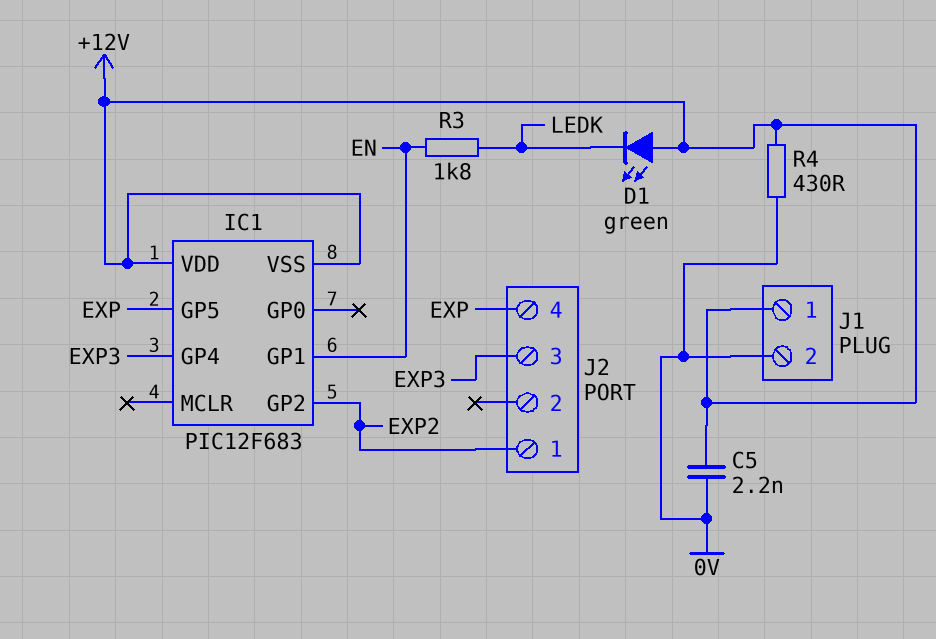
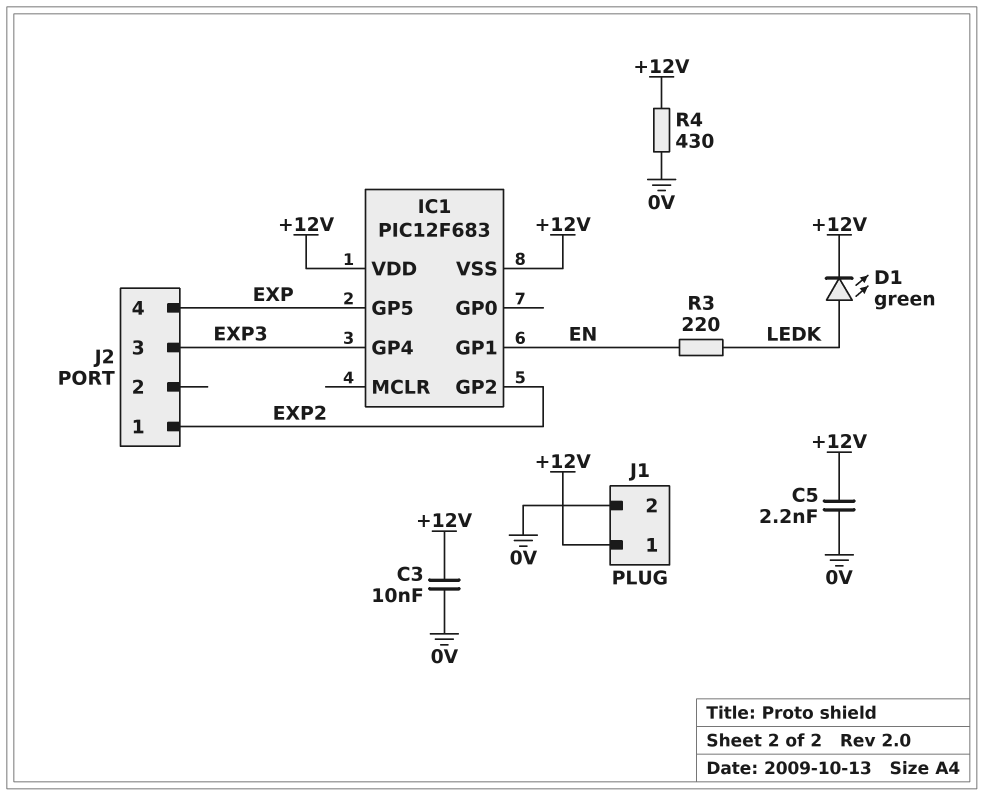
C3: none -> 10nF (+12V, 0V)
D1: LED green (A +12V, K LEDK) -> LED green (A LEDK, K +12V)
R3: 1.8k (EN, LEDK) -> 220 (EN, LEDK)

